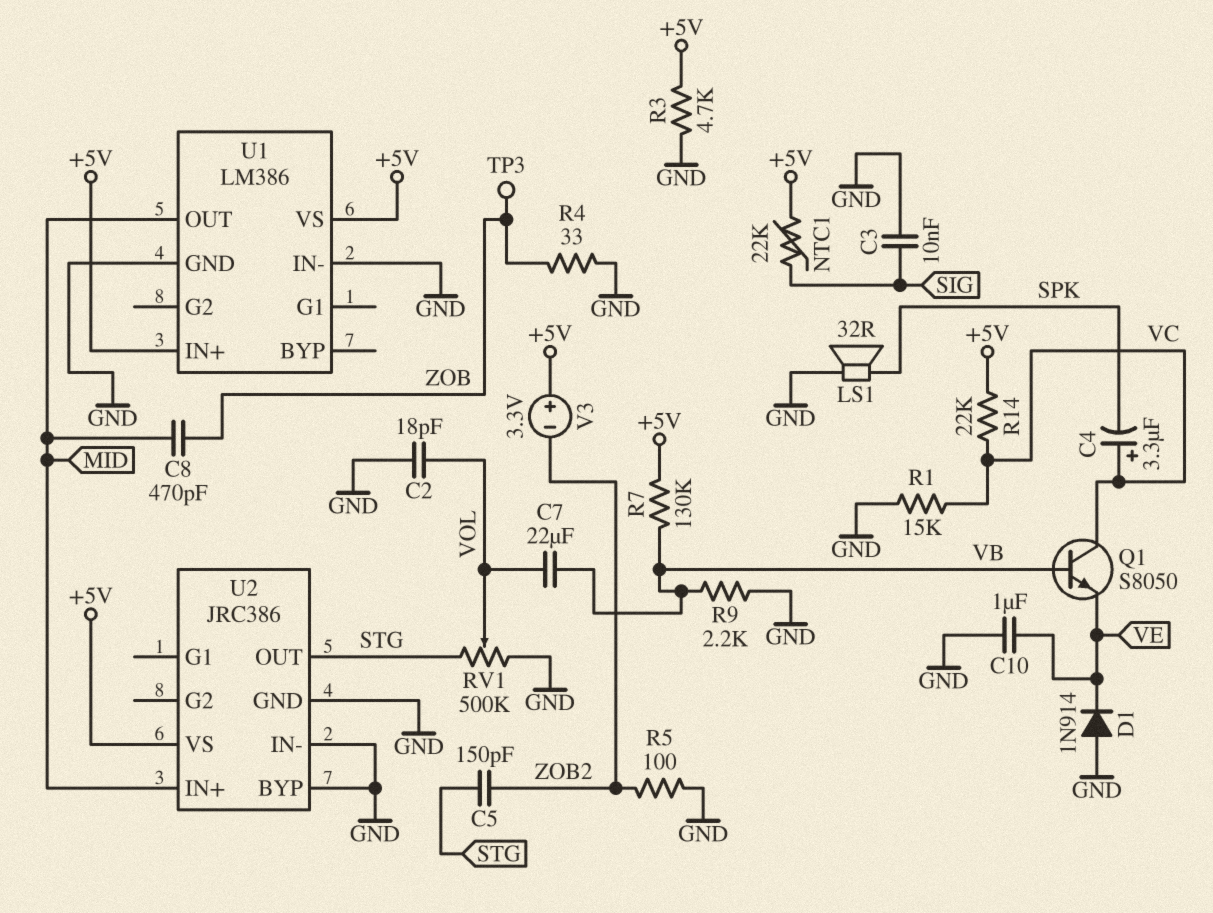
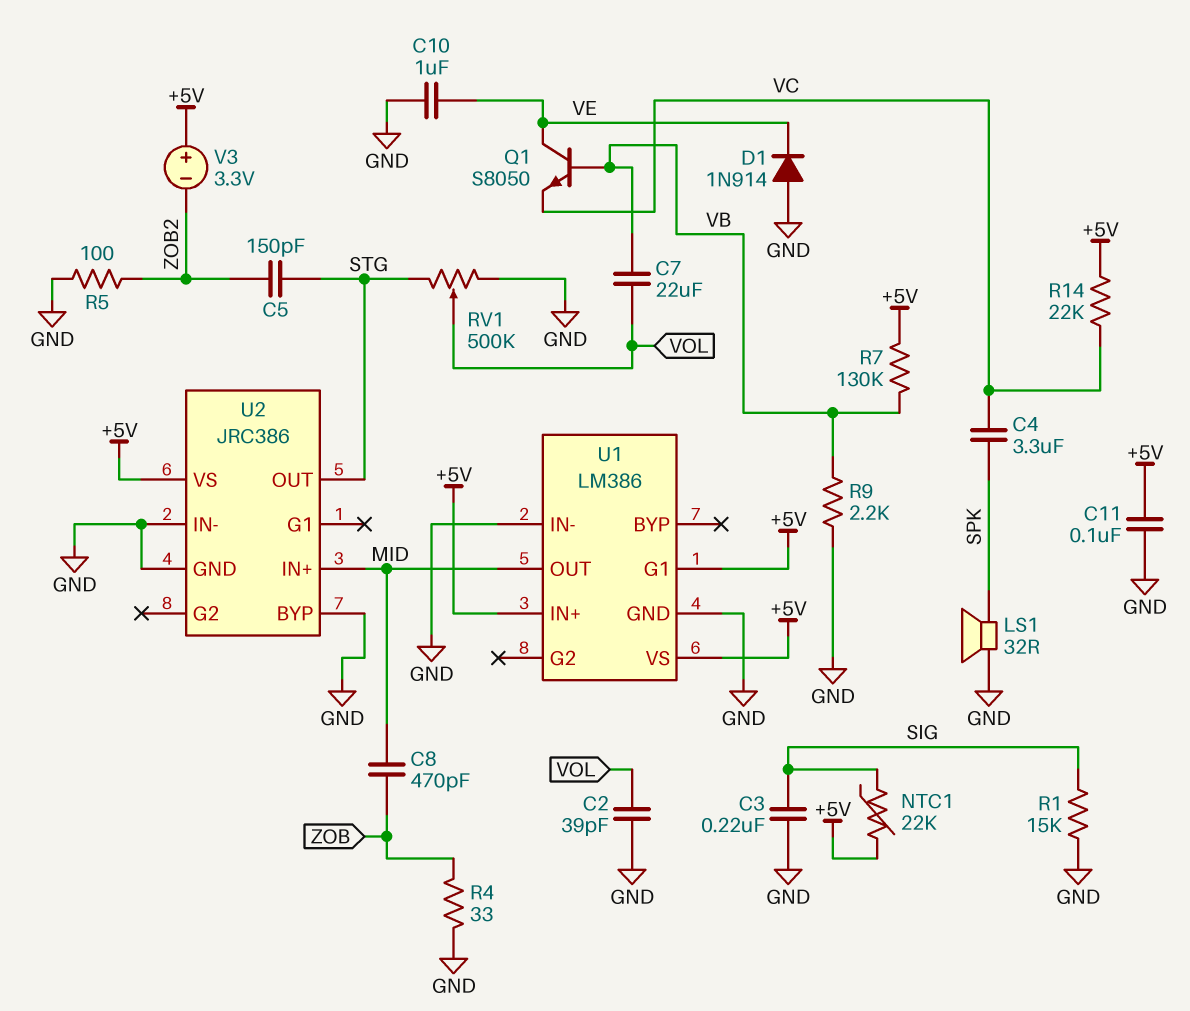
C2: 18pF (GND, VOL) -> 39pF (GND, VOL)
C3: 10nF (GND, SIG) -> 220nF (GND, SIG)
C4: 3.3uF (plus VC, minus SPK) -> 3.3uF (SPK, VC)
C11: none -> 100nF (+5V, GND)
Q1: NPN S8050 (B VB, C VC, E VE) -> NPN S8050 (B VB, C VE, E VC)
R1: 15k (GND, VC) -> 15k (GND, SIG)
R3: 4.7k (+5V, GND) -> none
TP3: test point (ZOB) -> none
U1 pin G1: none -> +5V

